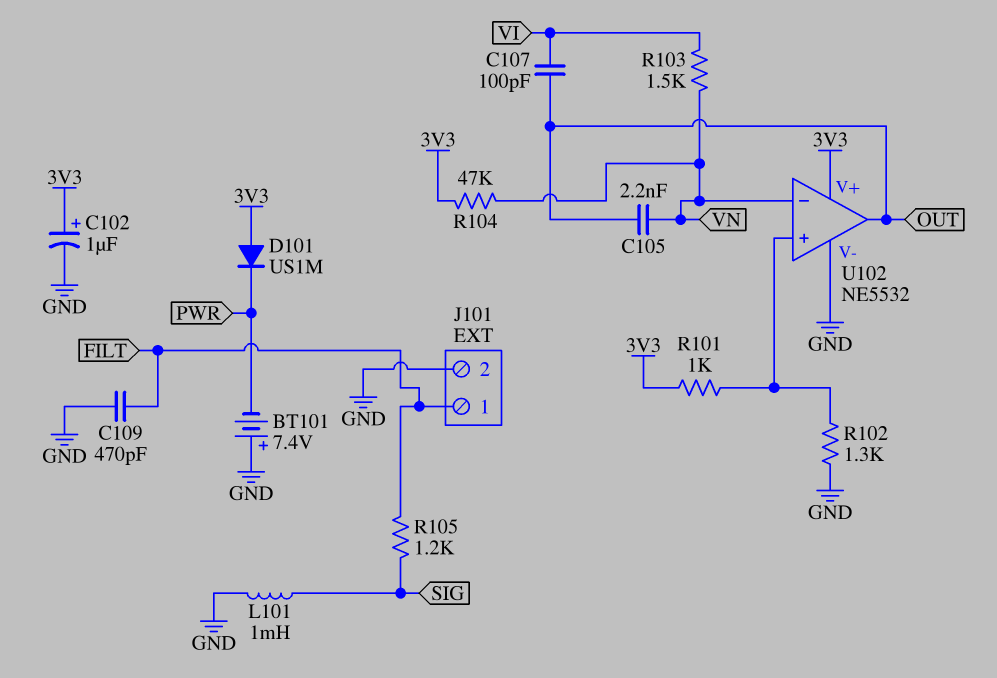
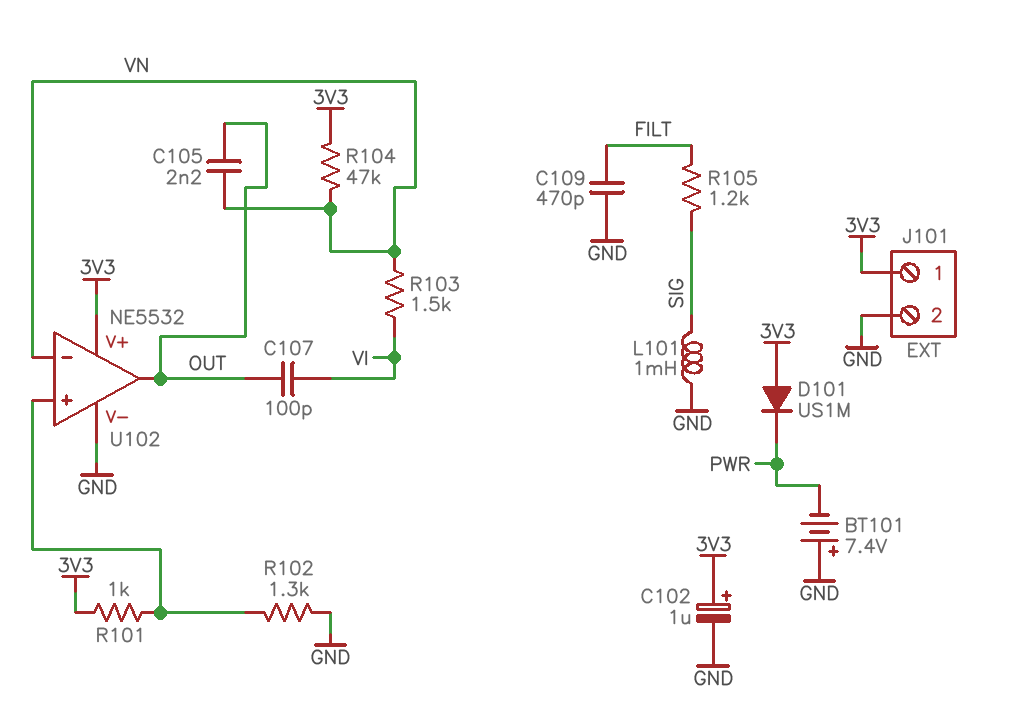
J101 pin 1: FILT -> 3V3

